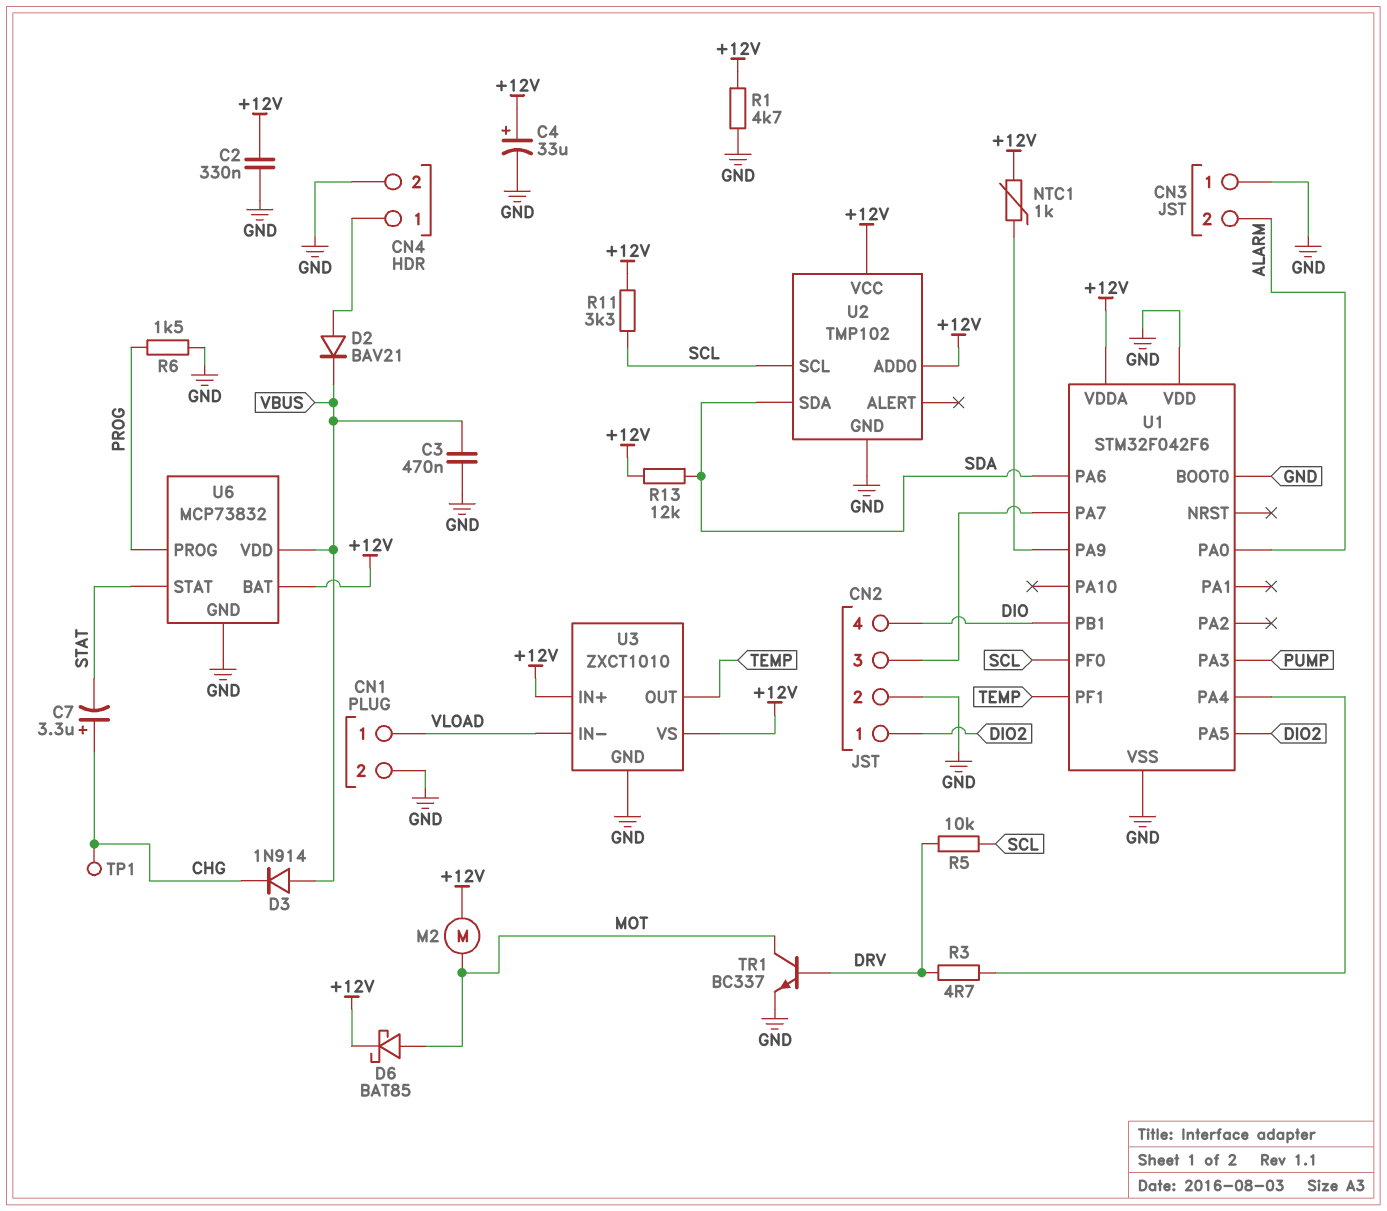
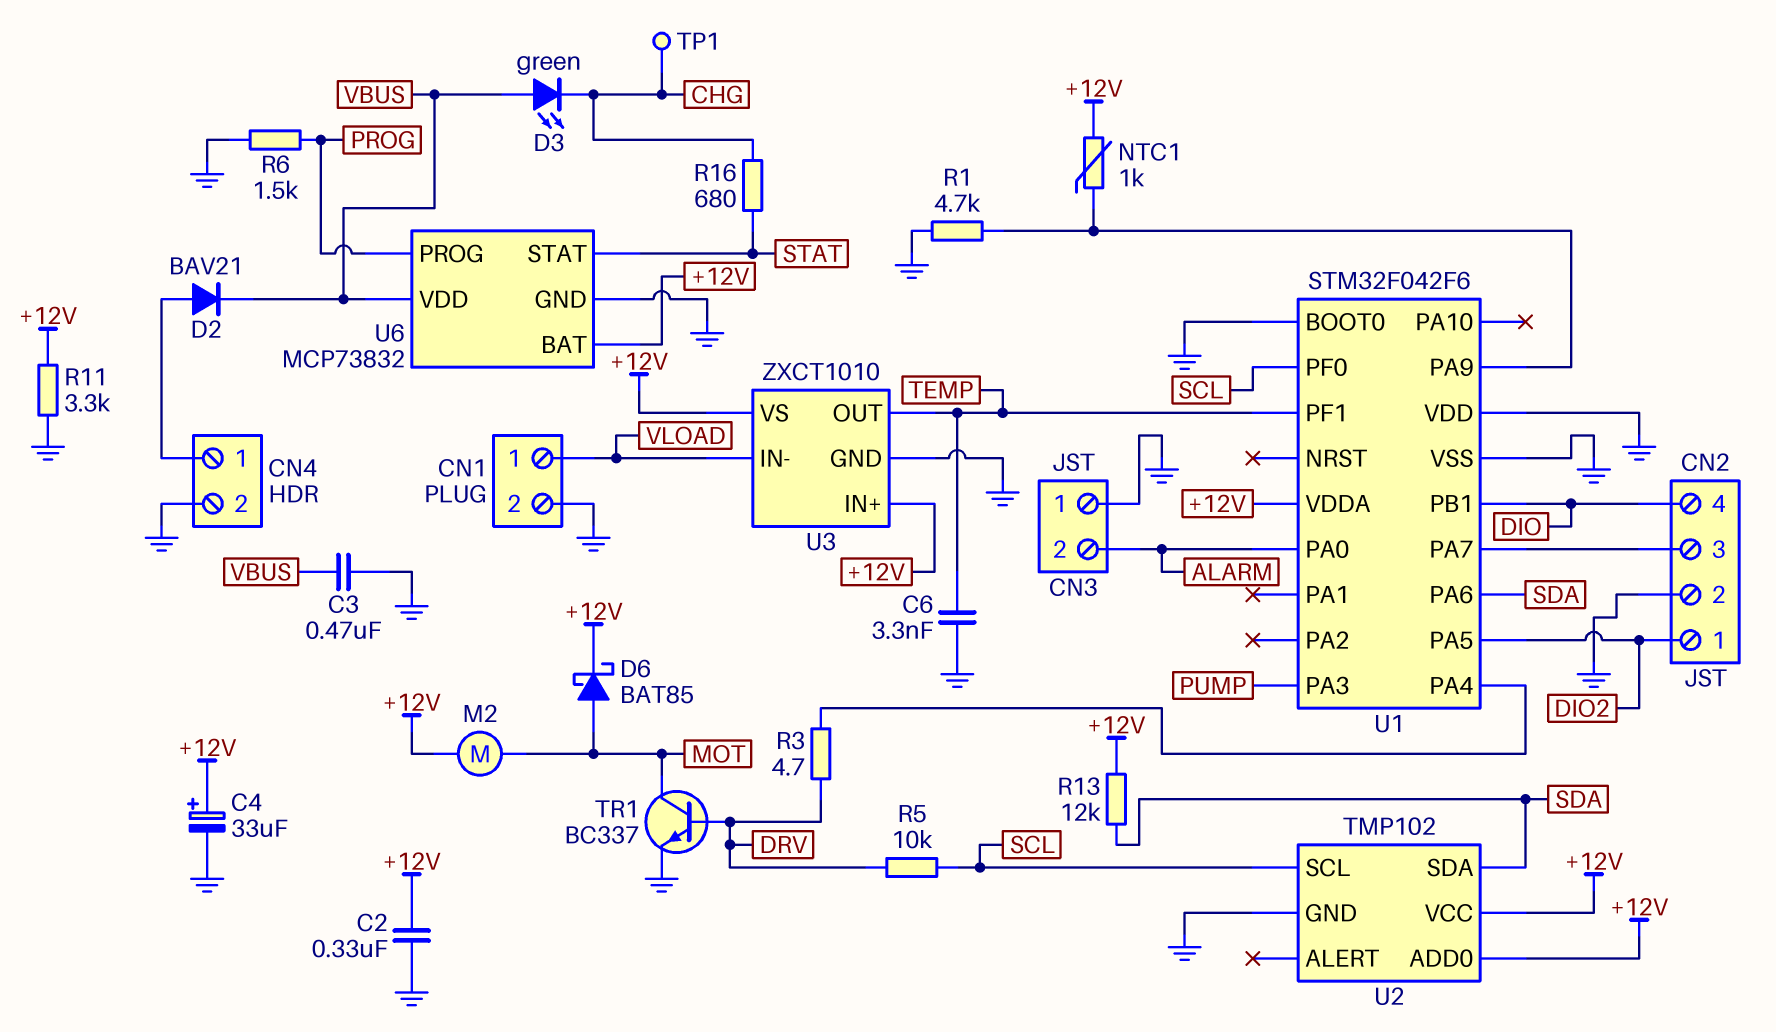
C6: none -> 3.3nF (GND, TEMP)
C7: 3.3uF (plus CHG, minus STAT) -> none
D3: diode 1N914 (A VBUS, K CHG) -> LED green (A VBUS, K CHG)
R1: 4.7k (+12V, GND) -> 4.7k (GND, U1/PA9)
R11: 3.3k (+12V, SCL) -> 3.3k (+12V, GND)
R16: none -> 680 (CHG, STAT)

